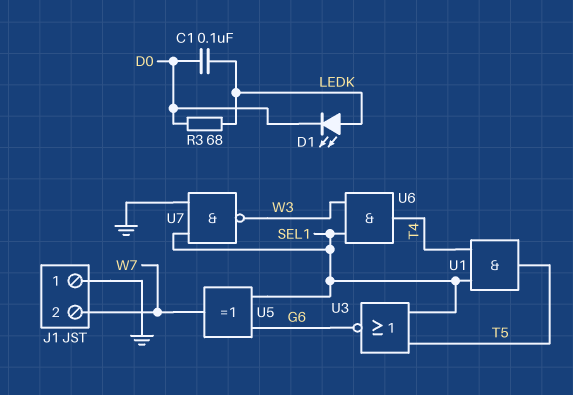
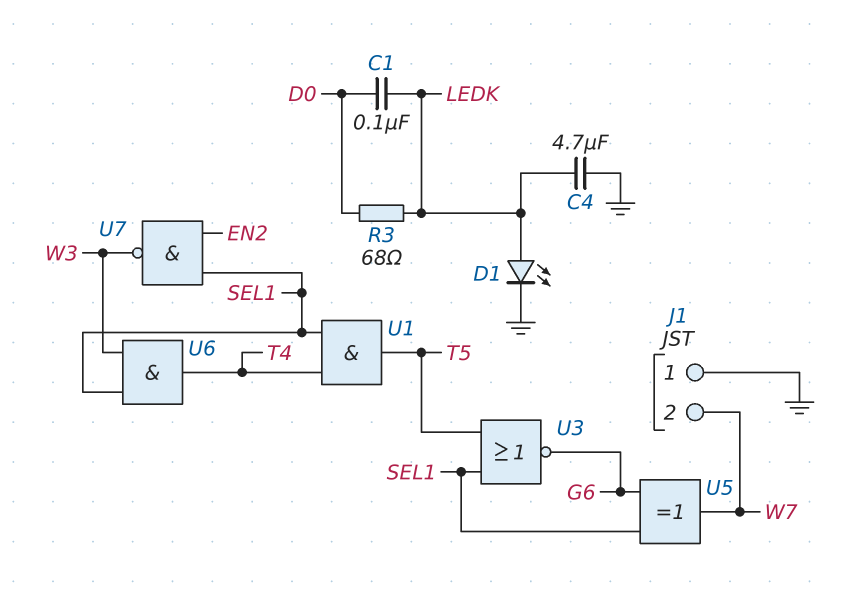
C4: none -> 4.7uF (GND, LEDK)
D1: LED (A LEDK, K D0) -> LED (A LEDK, K GND)
U7: NAND (in GND, in SEL1, out W3) -> NAND (in EN2, in SEL1, out W3)

